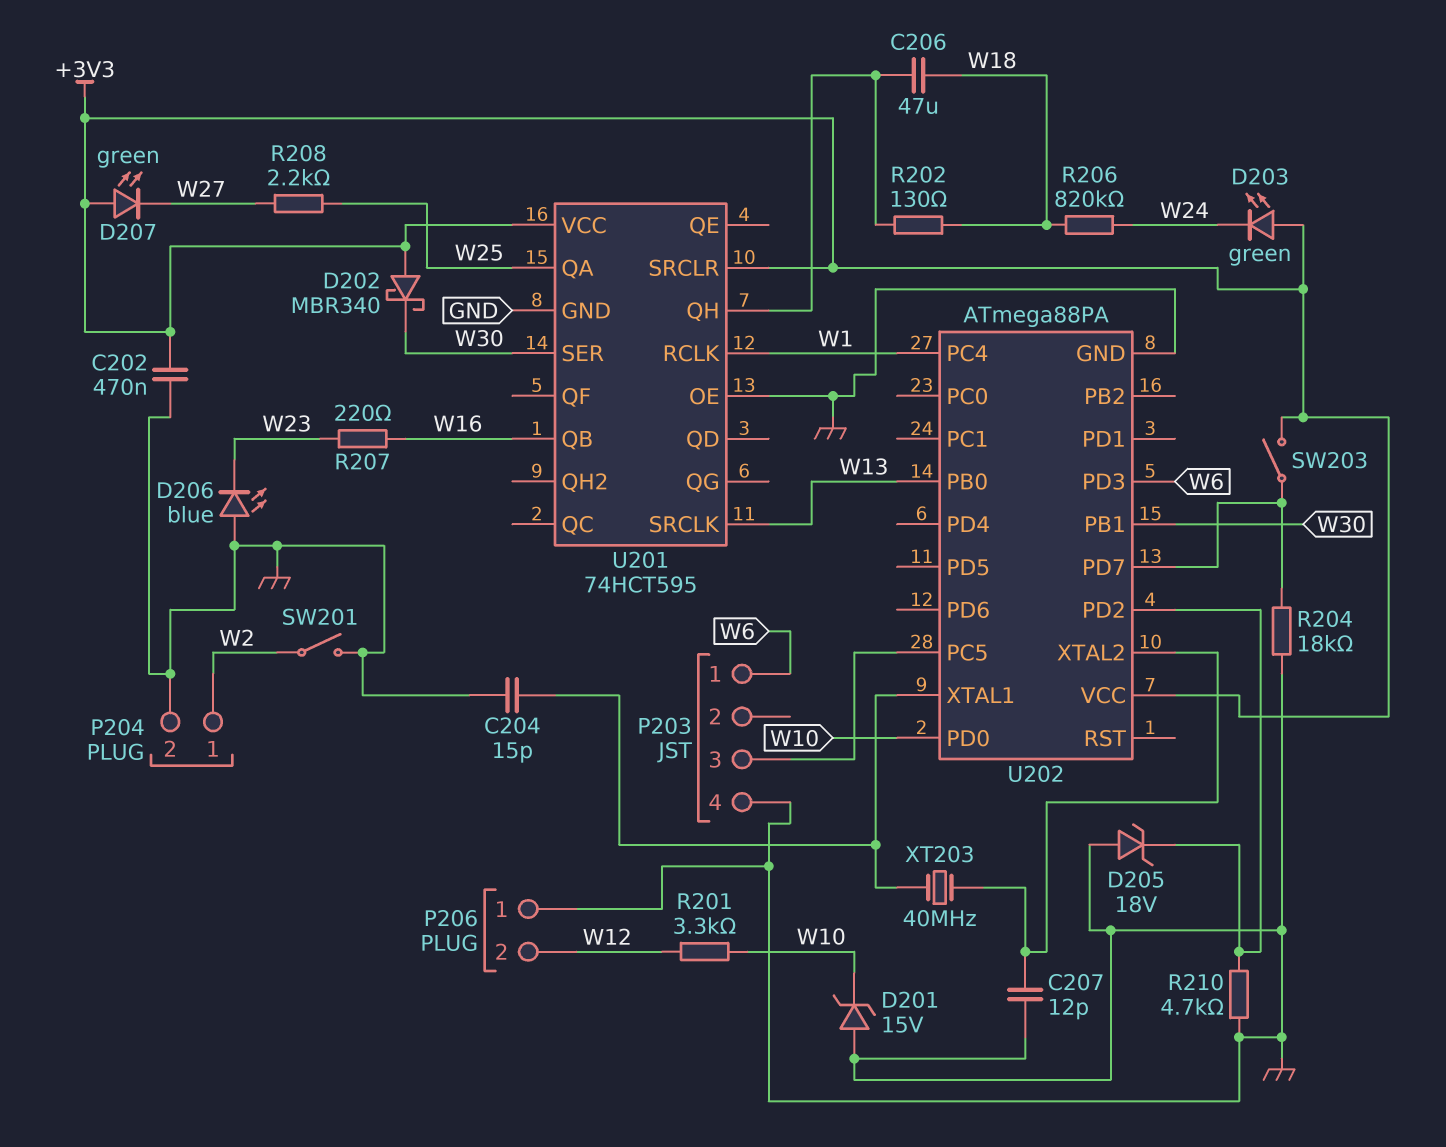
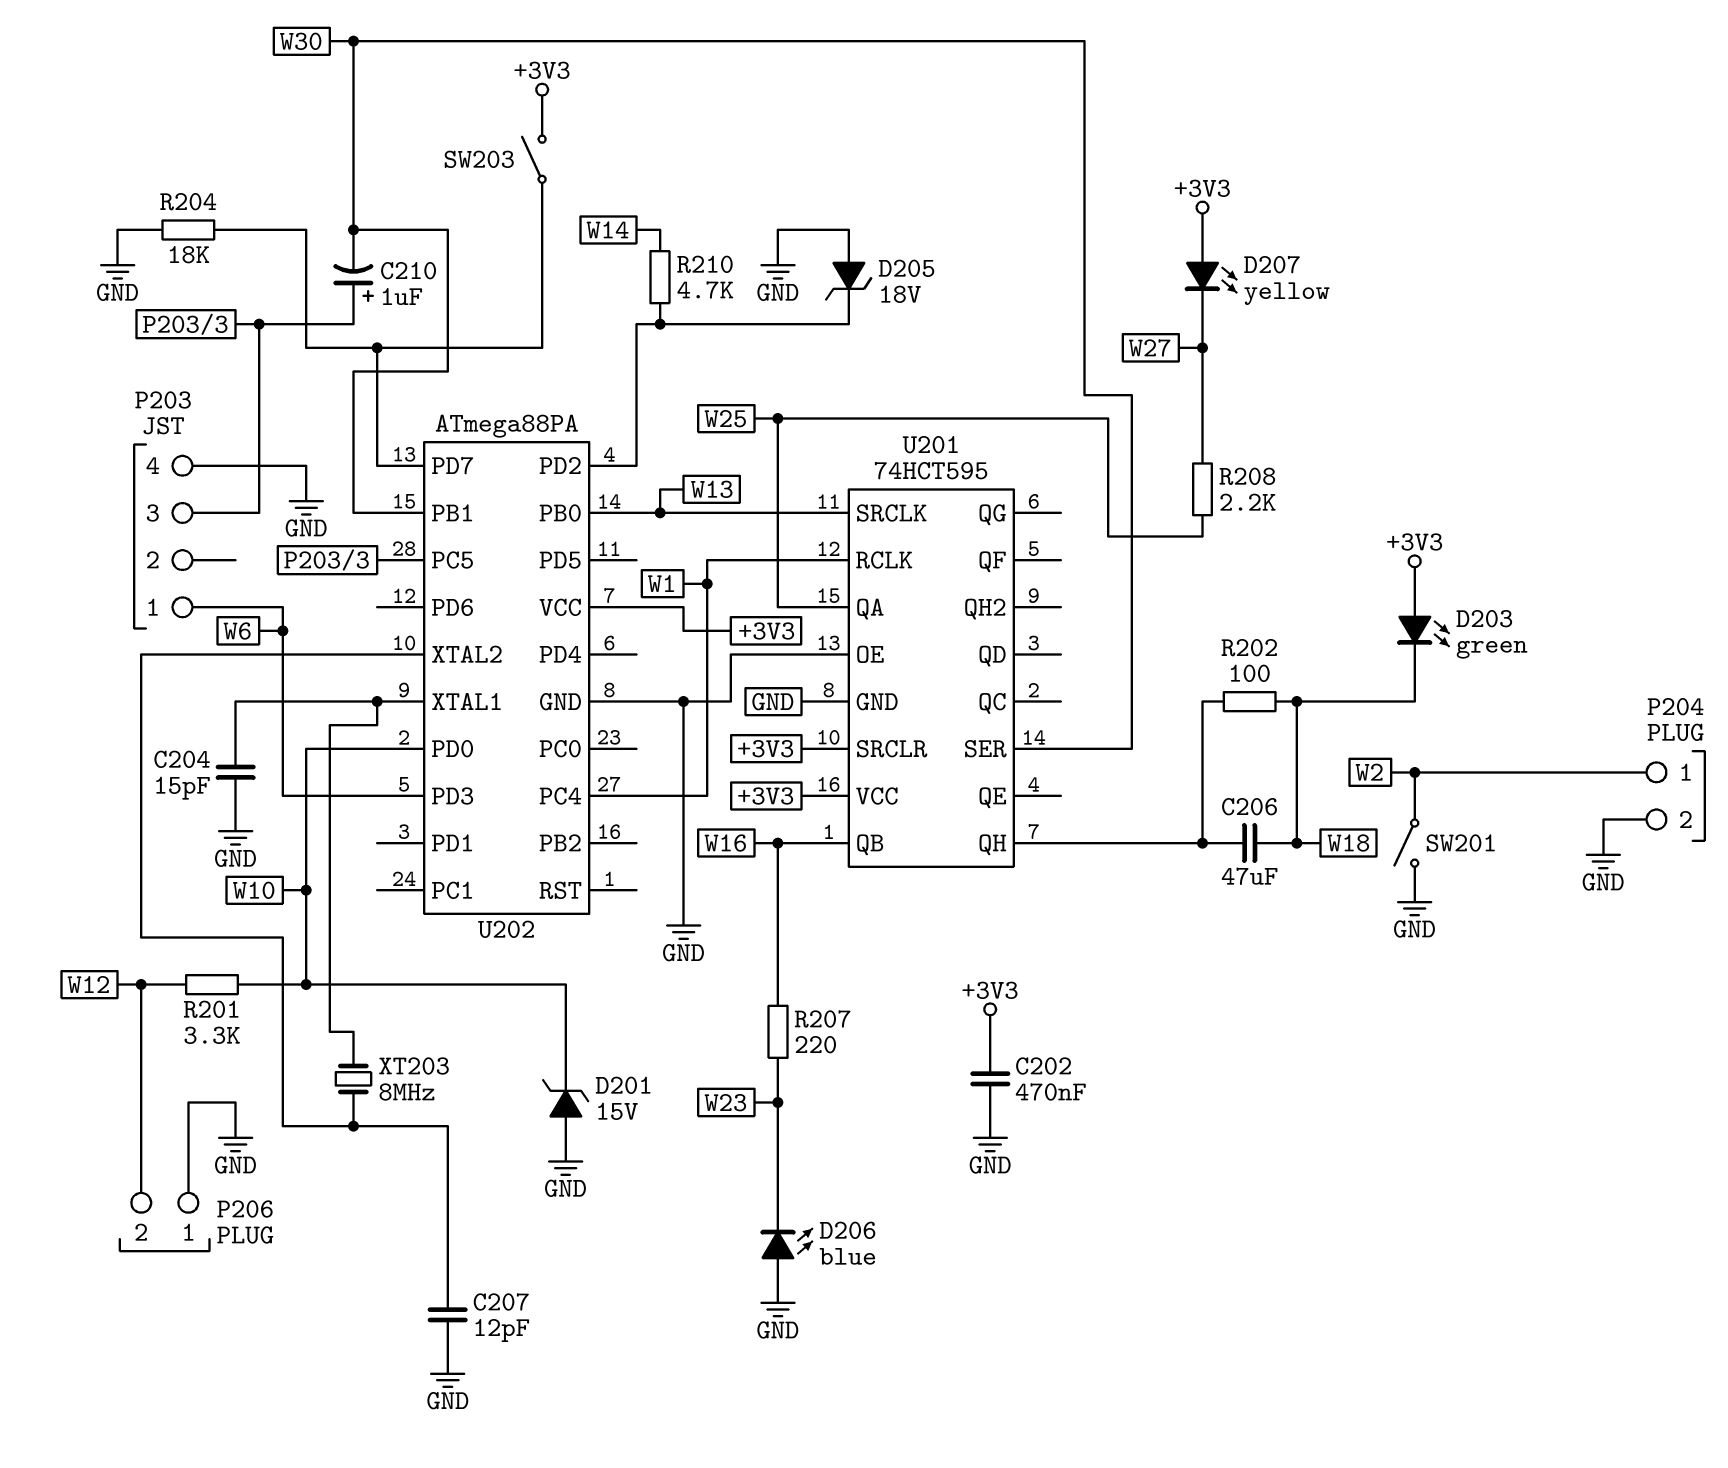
C210: none -> 1uF (plus P203/3, minus W30)
D202: schottky MBR340 (A +3V3, K W30) -> none
D203: LED green (A +3V3, K W24) -> LED green (A +3V3, K W18)
D207: LED green (A +3V3, K W27) -> LED yellow (A +3V3, K W27)
R202: 130 (U201/QH, W18) -> 100 (U201/QH, W18)
R206: 820k (W18, W24) -> none
R210: 4.7k (GND, U202/PD2) -> 4.7k (U202/PD2, W14)
XT203: 40MHz (U202/XTAL1, U202/XTAL2) -> 8MHz (U202/XTAL1, U202/XTAL2)

